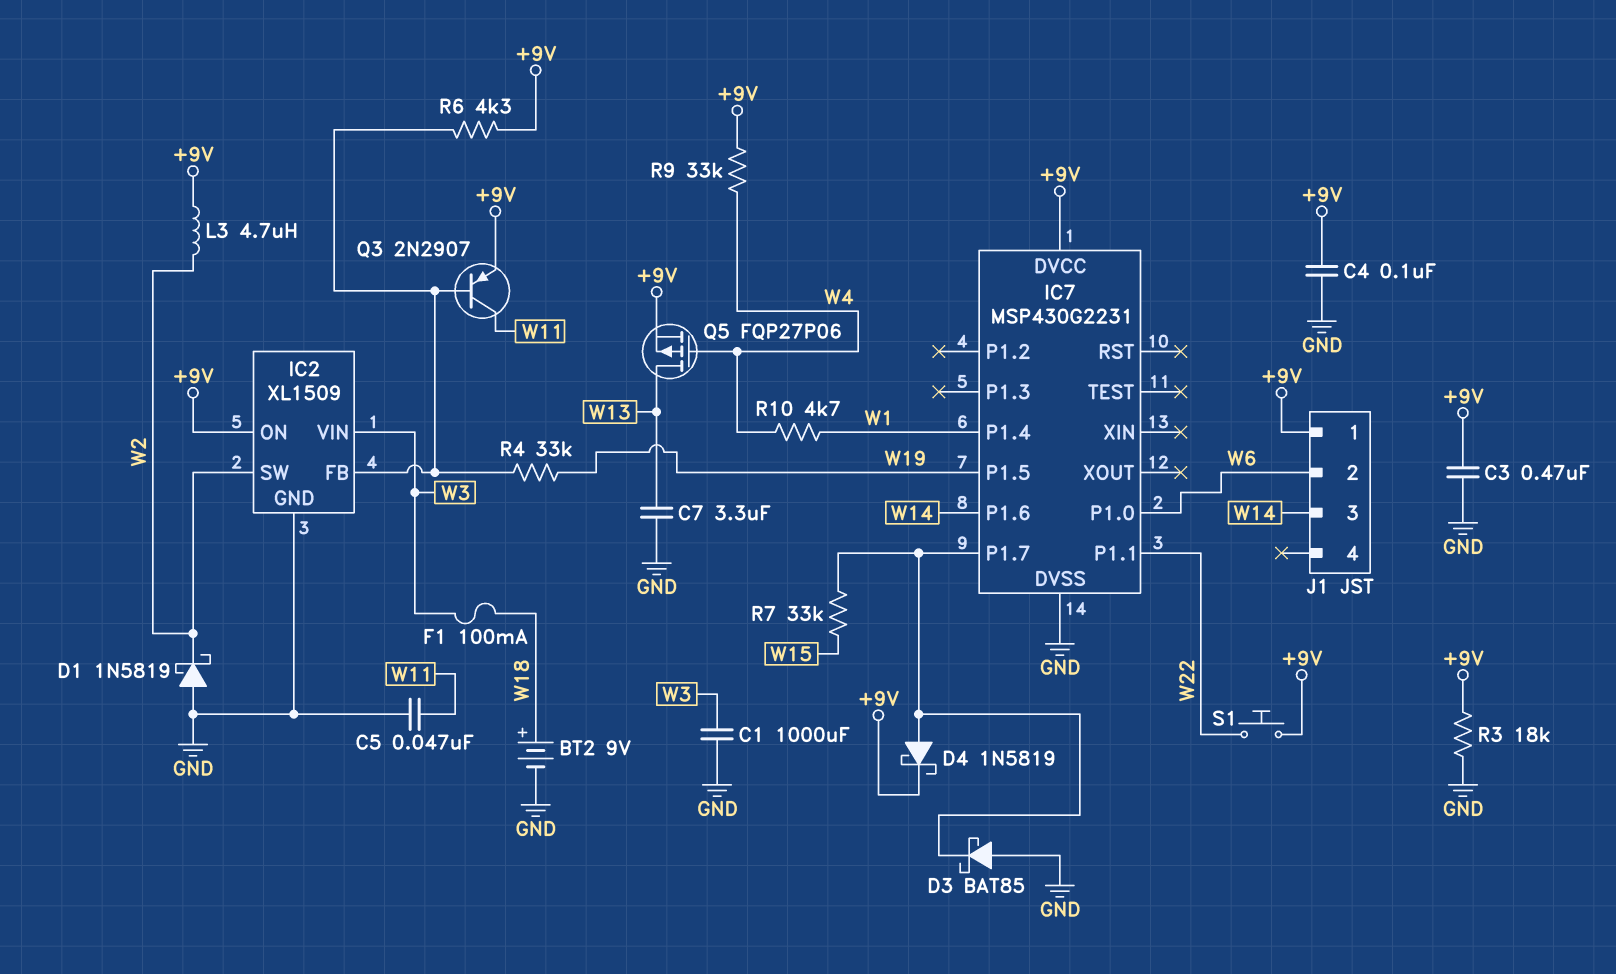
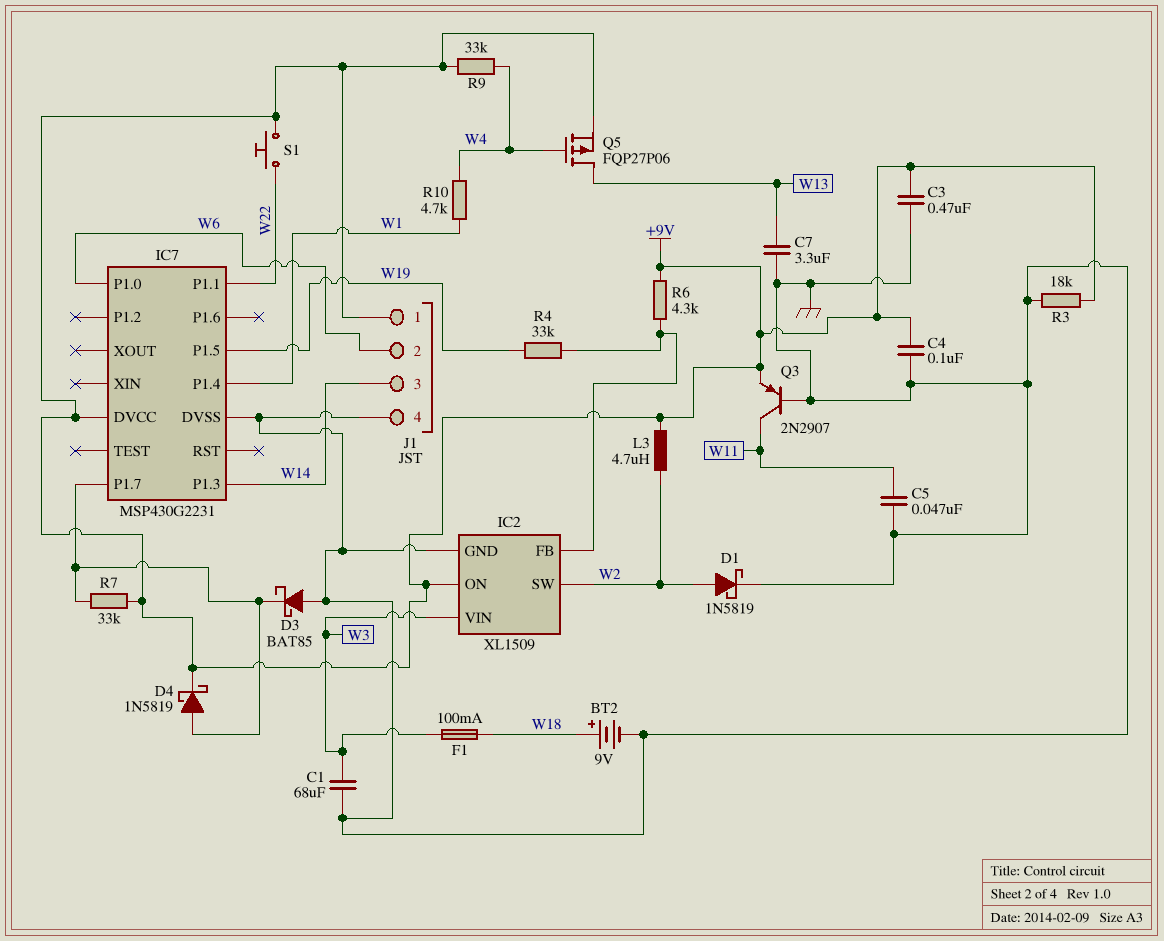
C1: 1000uF (GND, W3) -> 68uF (GND, W3)
D1: schottky 1N5819 (A GND, K W2) -> schottky 1N5819 (A W2, K GND)
IC7 pin P1.3: none -> W14
IC7 pin P1.6: W14 -> none
J1 pin 4: none -> GND
Q3: PNP 2N2907 (B IC2/FB, C W11, E +9V) -> PNP 2N2907 (B GND, C W11, E +9V)
R7: 33k (IC7/P1.7, W15) -> 33k (+9V, IC7/P1.7)

